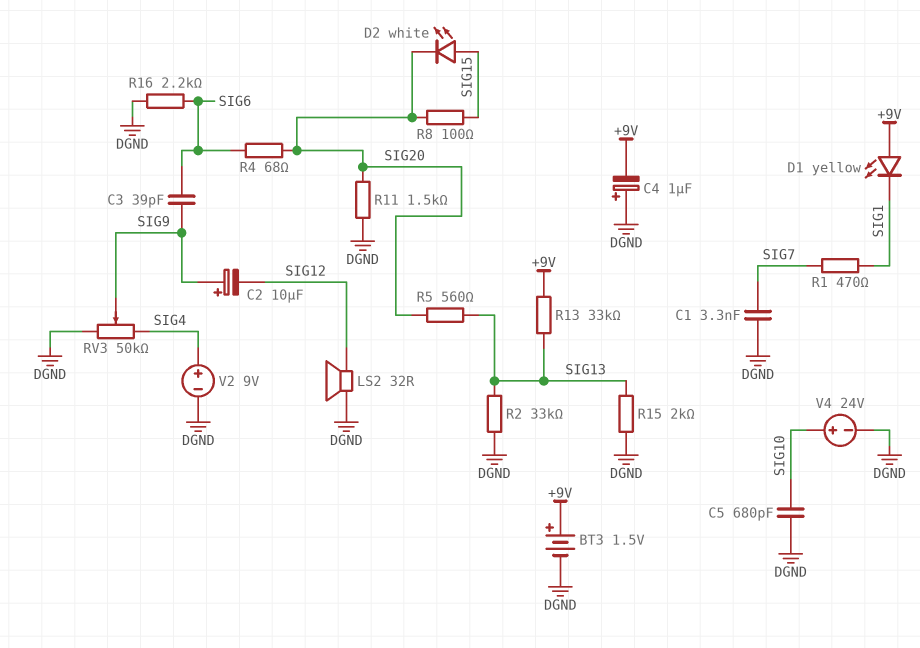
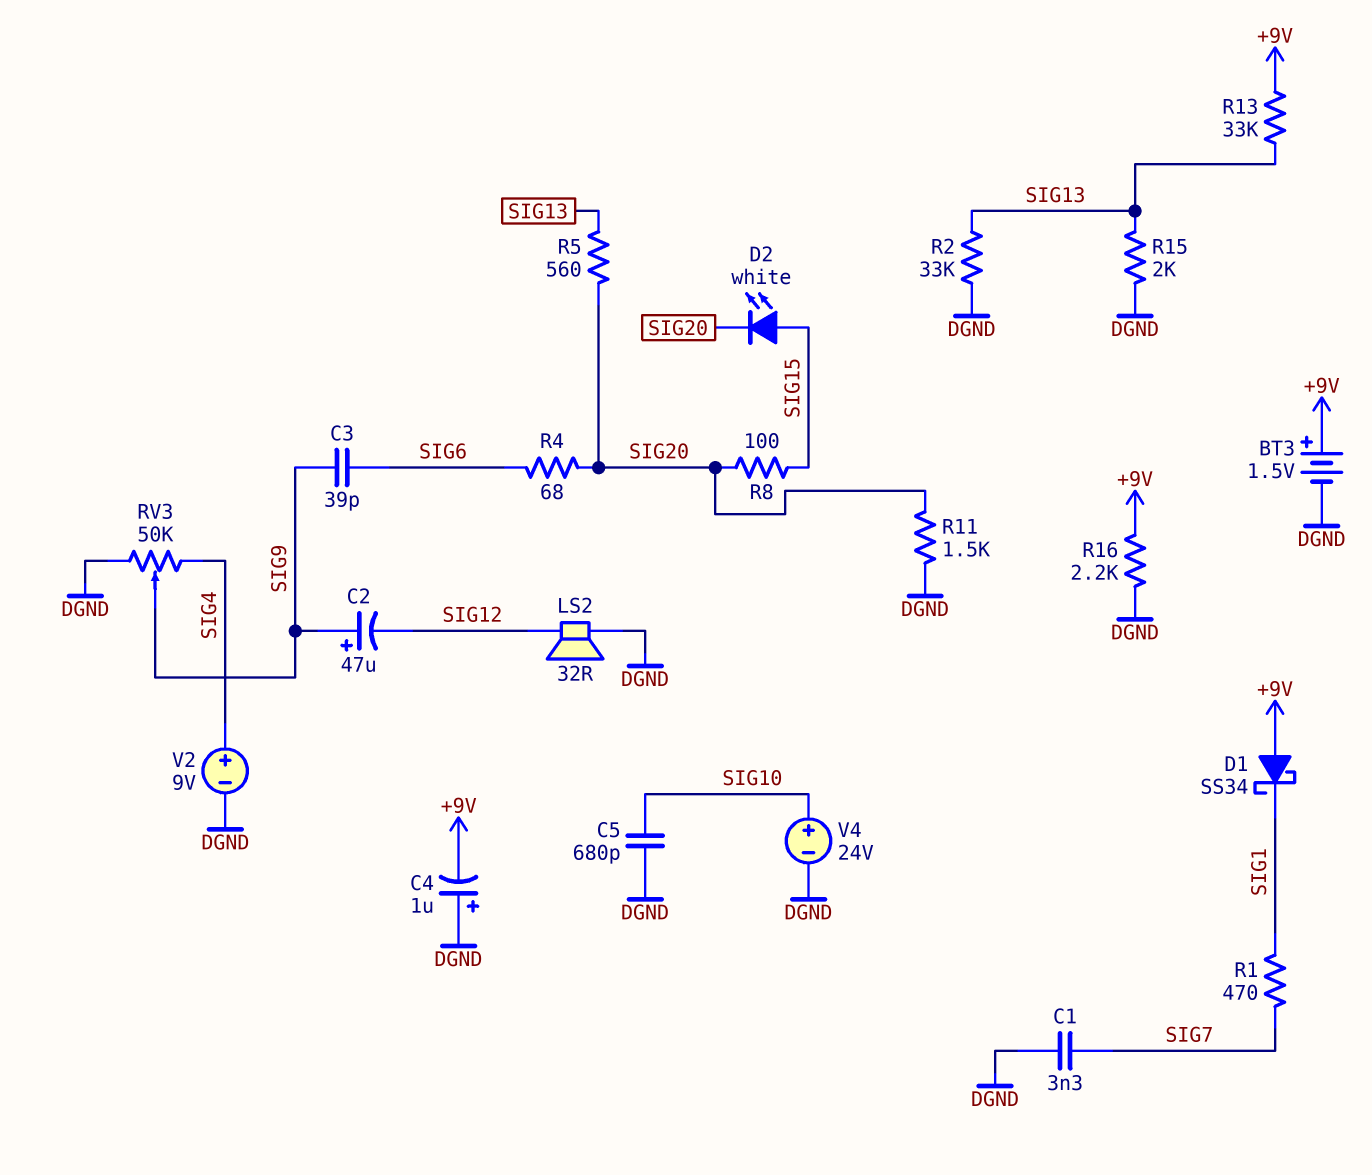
C2: 10uF (plus SIG9, minus SIG12) -> 47uF (plus SIG9, minus SIG12)
D1: LED yellow (A +9V, K SIG1) -> schottky SS34 (A +9V, K SIG1)
R16: 2.2k (DGND, SIG6) -> 2.2k (+9V, DGND)

